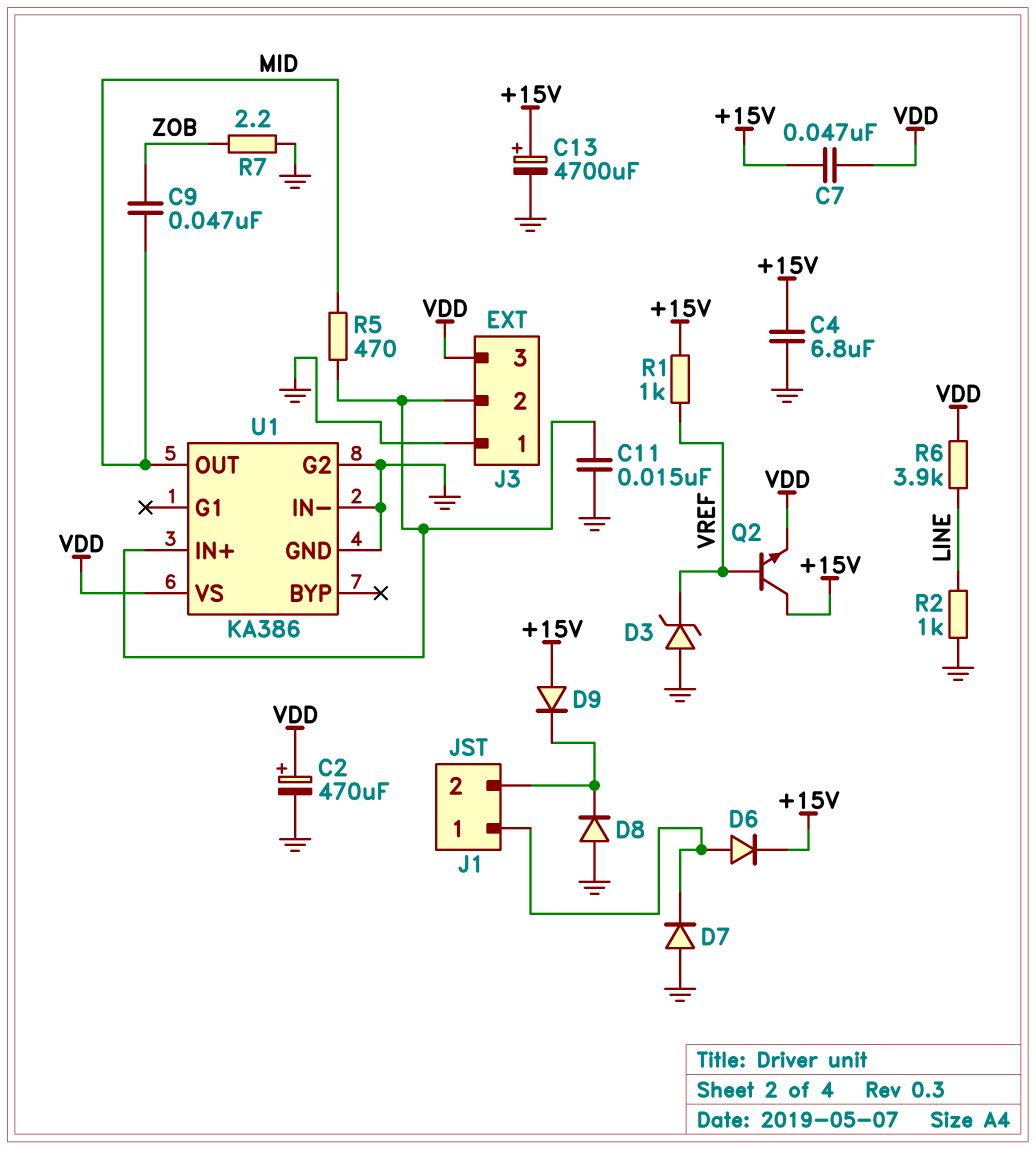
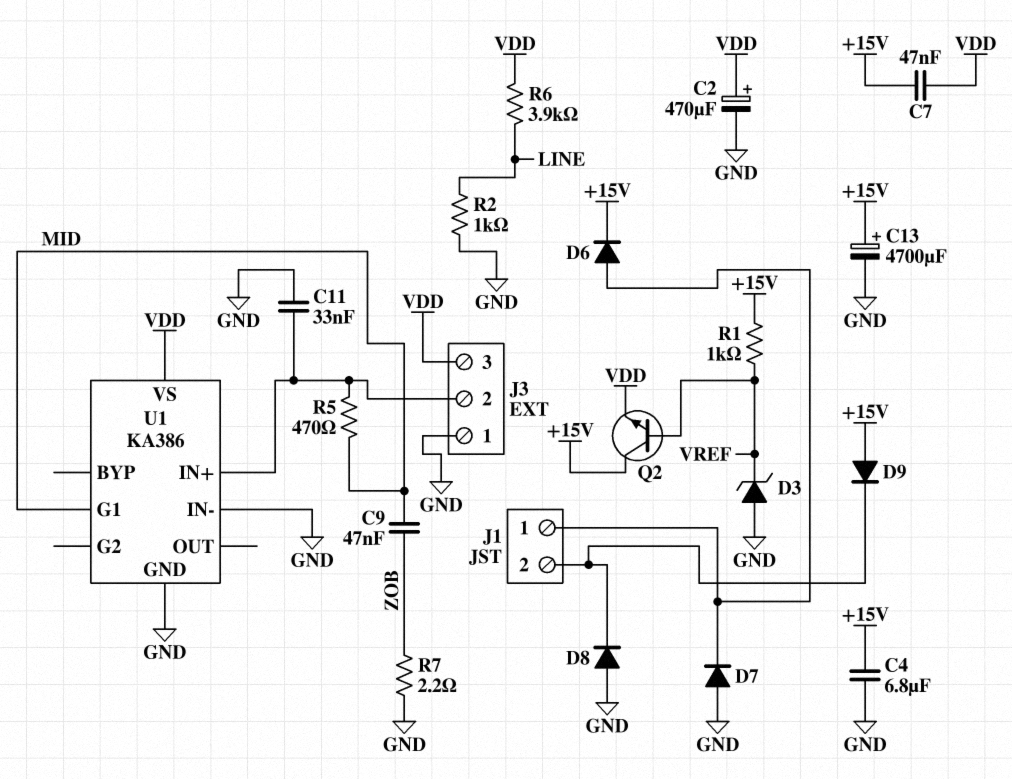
C11: 15nF (GND, J3/2) -> 33nF (GND, J3/2)
U1 pin G1: none -> MID
U1 pin G2: GND -> none
U1 pin OUT: MID -> none

